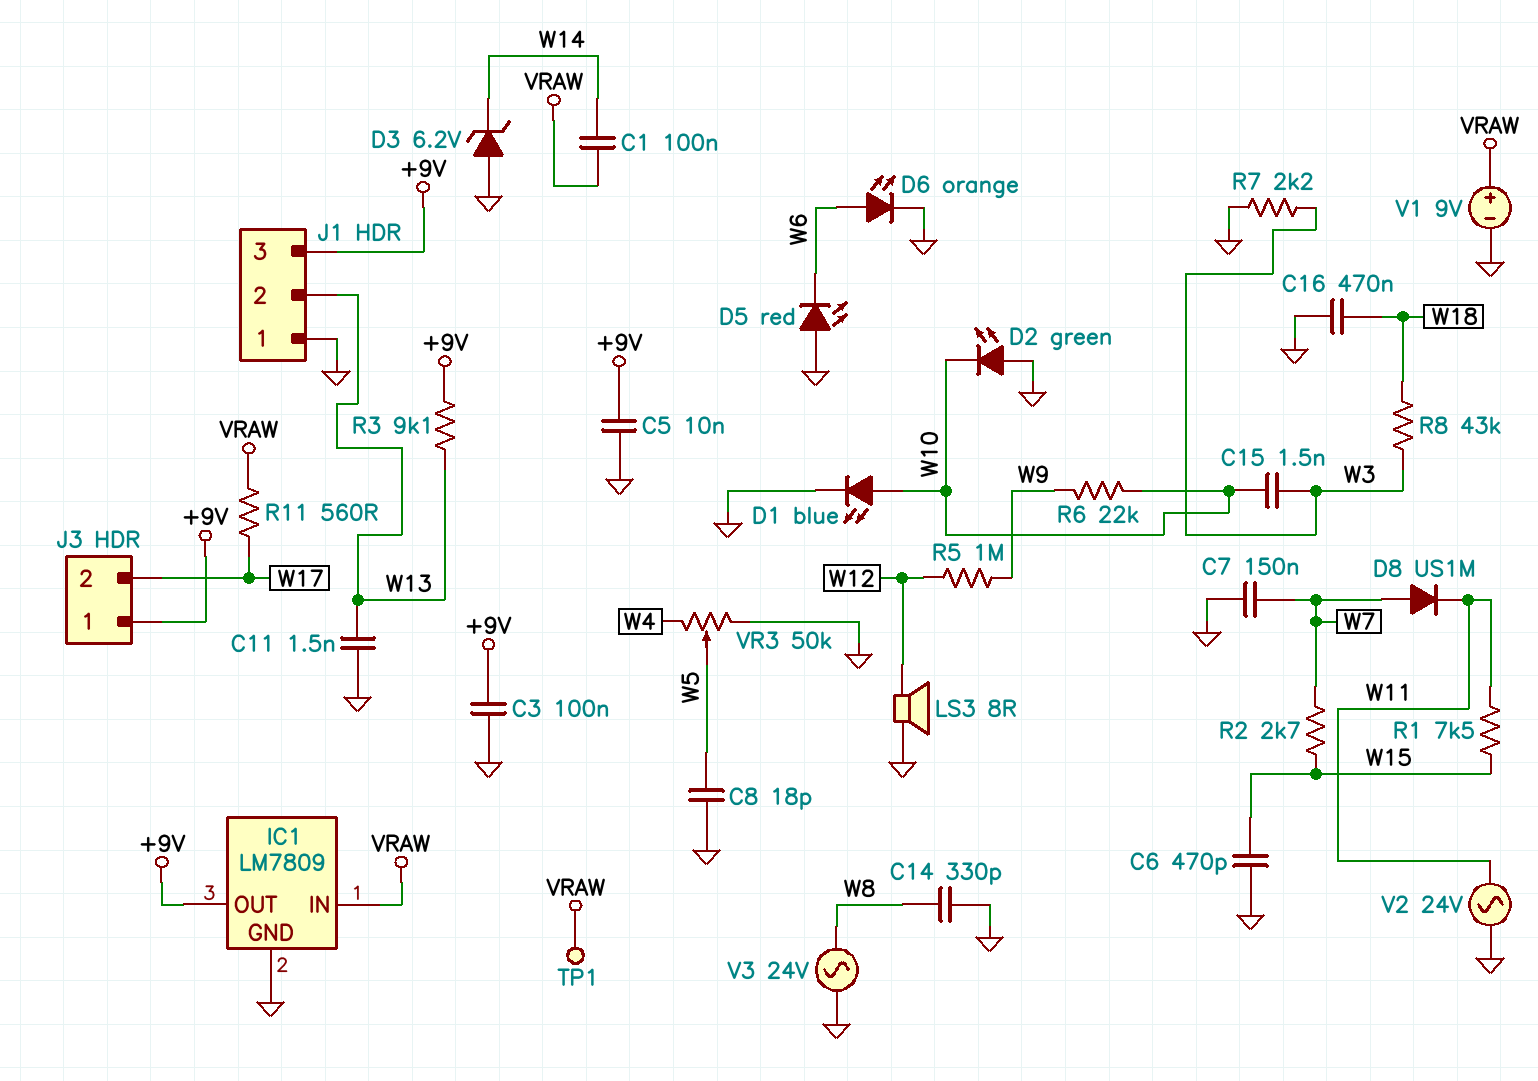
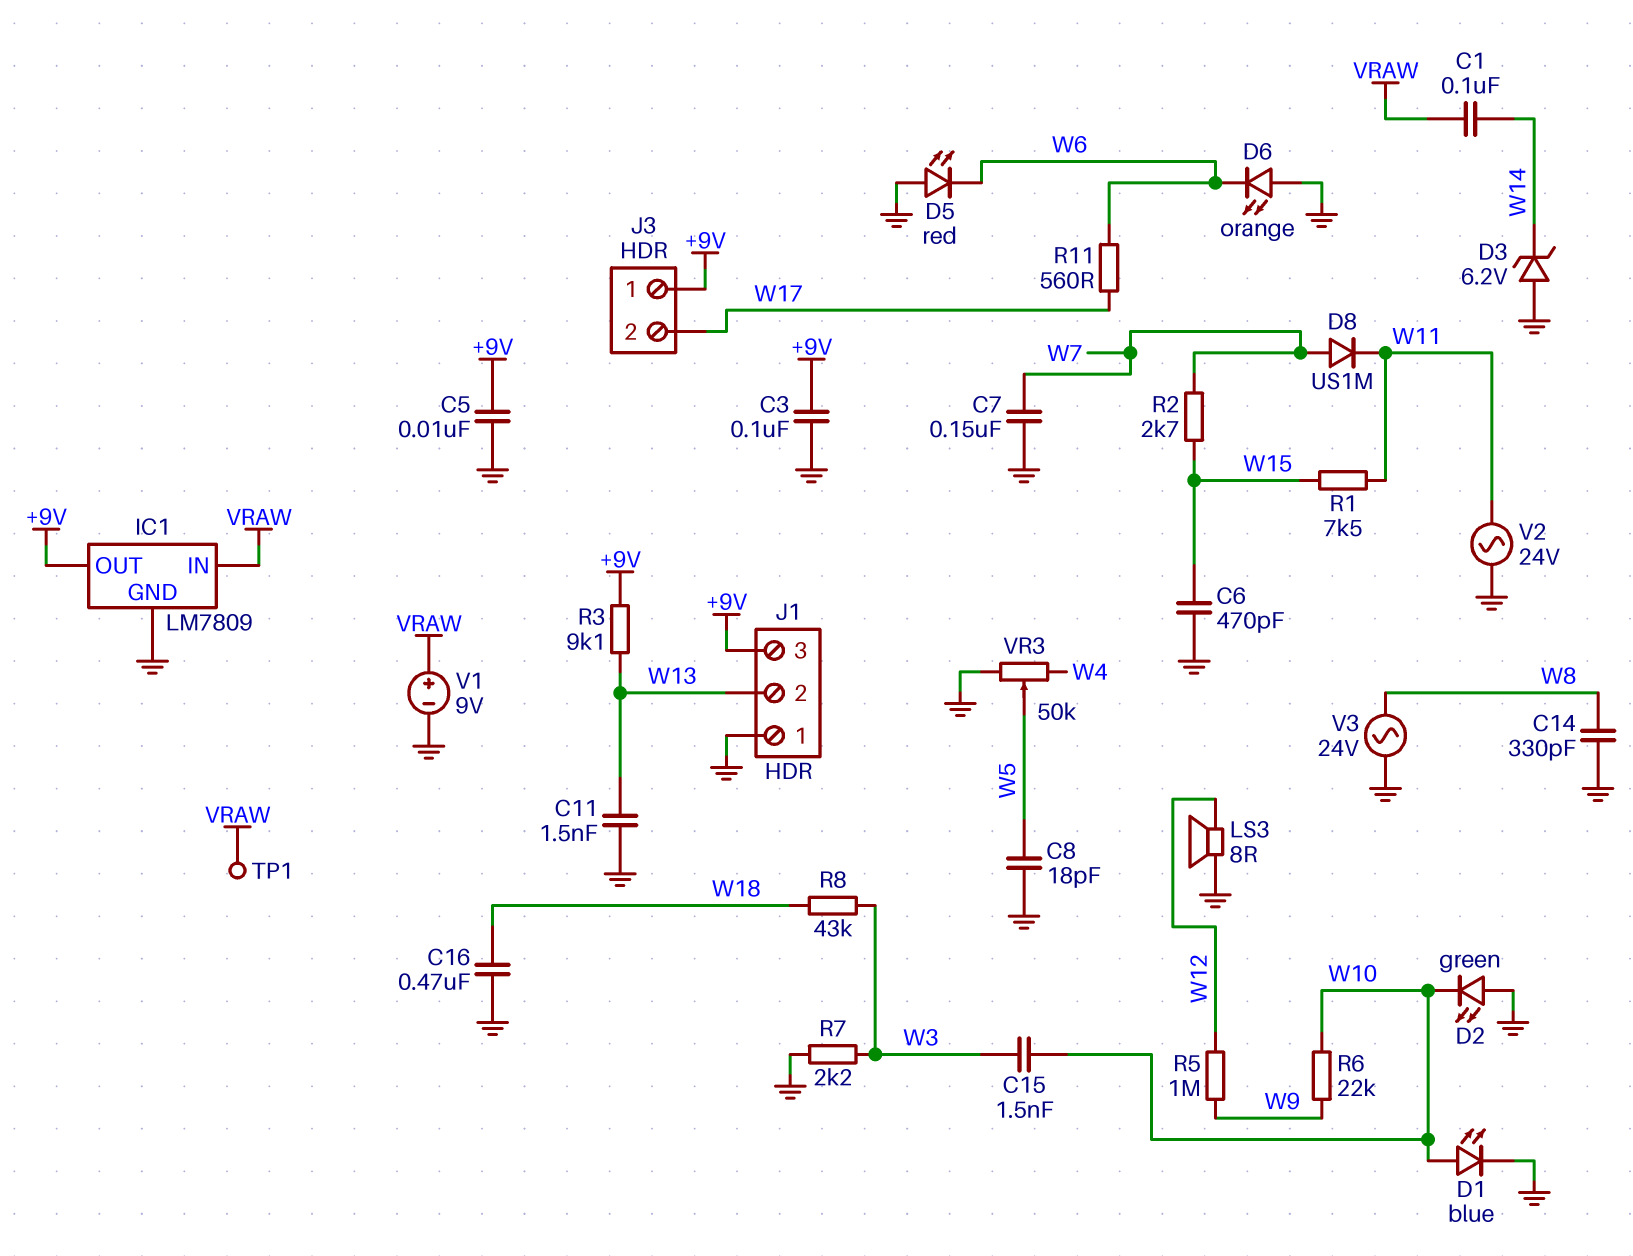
D6: LED orange (A W6, K GND) -> LED orange (A GND, K W6)
R11: 560 (VRAW, W17) -> 560 (W6, W17)

